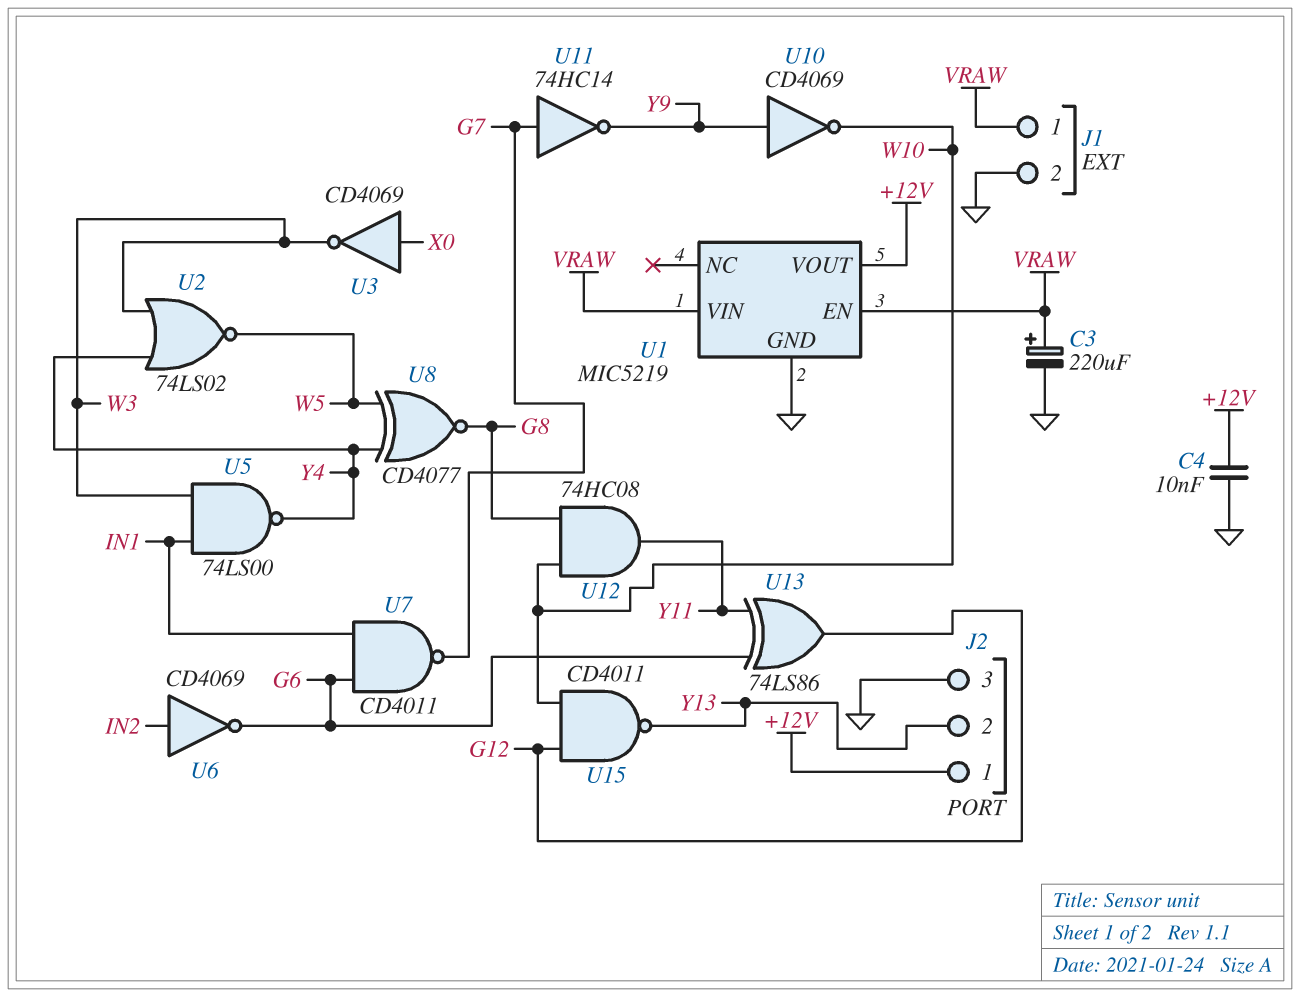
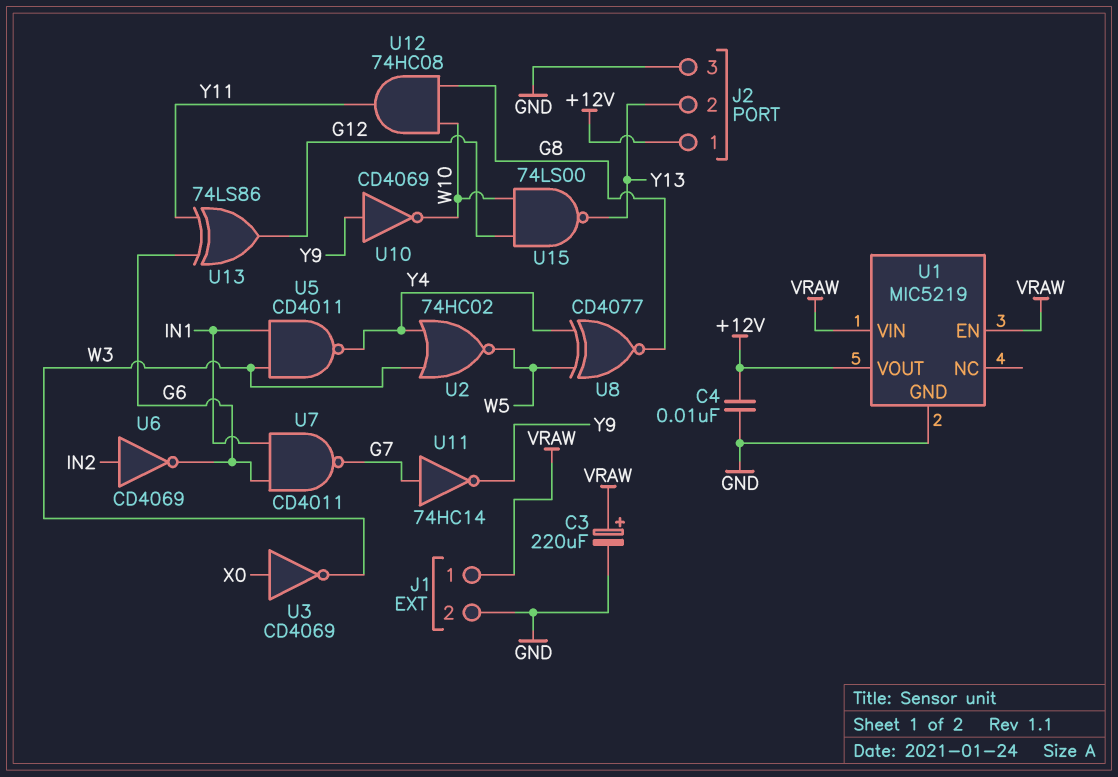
U2: NOR 74LS02 (in W3, in Y4, out W5) -> NOR 74HC02 (in W3, in Y4, out W5)
U5: NAND 74LS00 (in IN1, in W3, out Y4) -> NAND CD4011 (in IN1, in W3, out Y4)
U15: NAND CD4011 (in G12, in W10, out Y13) -> NAND 74LS00 (in G12, in W10, out Y13)

